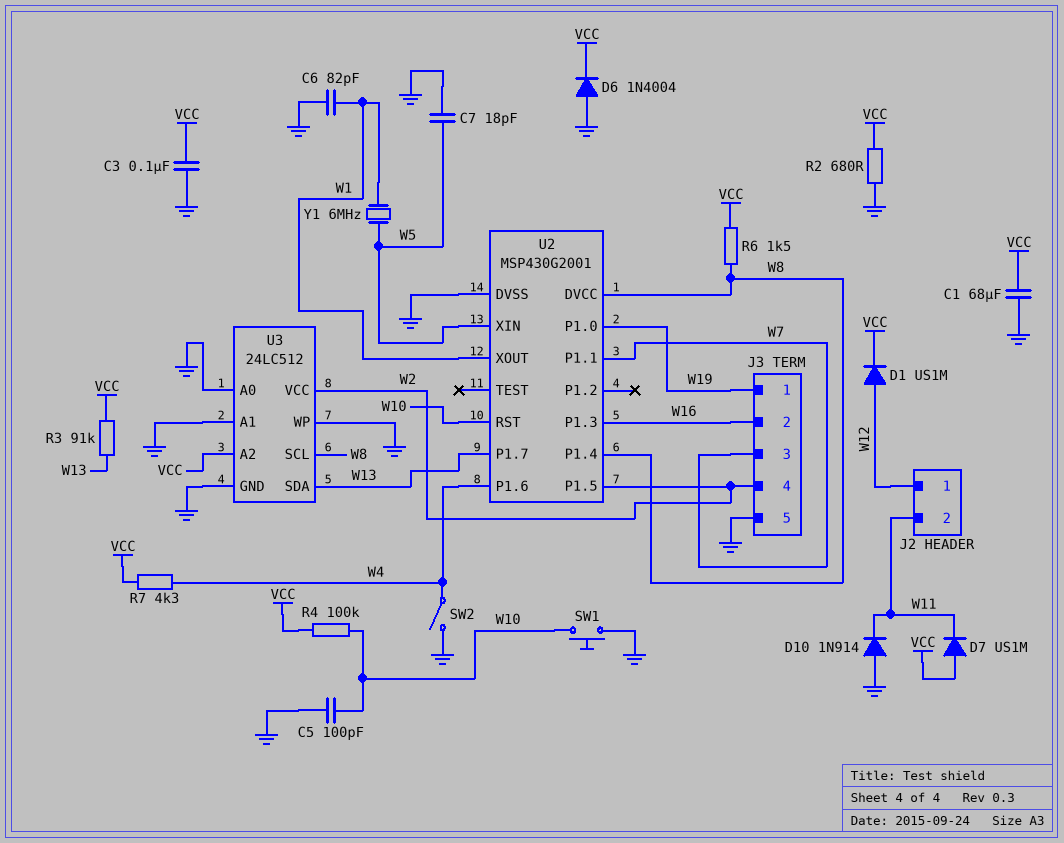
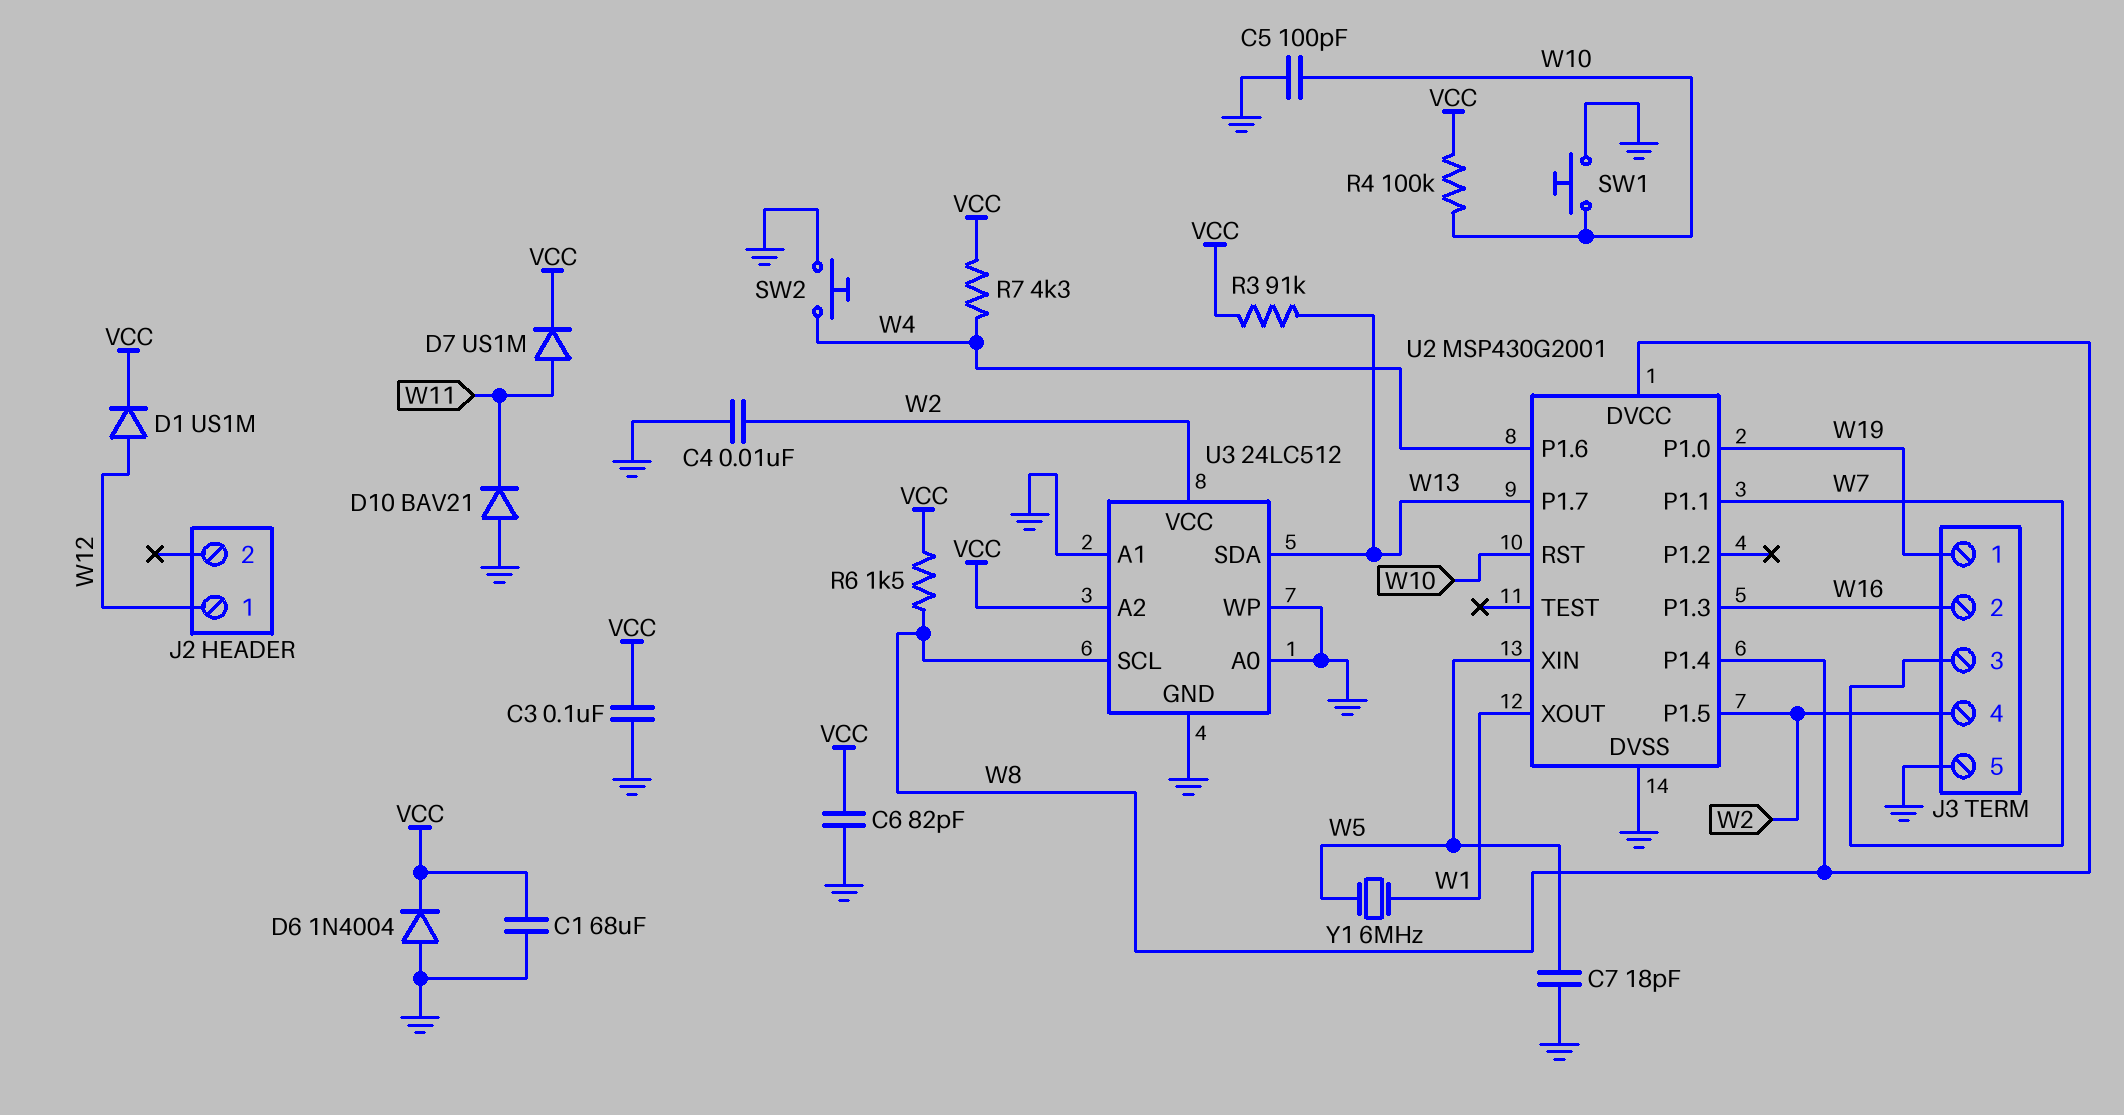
C4: none -> 10nF (GND, W2)
C6: 82pF (GND, W1) -> 82pF (GND, VCC)
D7: diode US1M (A VCC, K W11) -> diode US1M (A W11, K VCC)
D10: diode 1N914 (A GND, K W11) -> diode BAV21 (A GND, K W11)
J2 pin 2: W11 -> none
R2: 680 (GND, VCC) -> none
SW2: switch (GND, W4) -> button (GND, W4)

